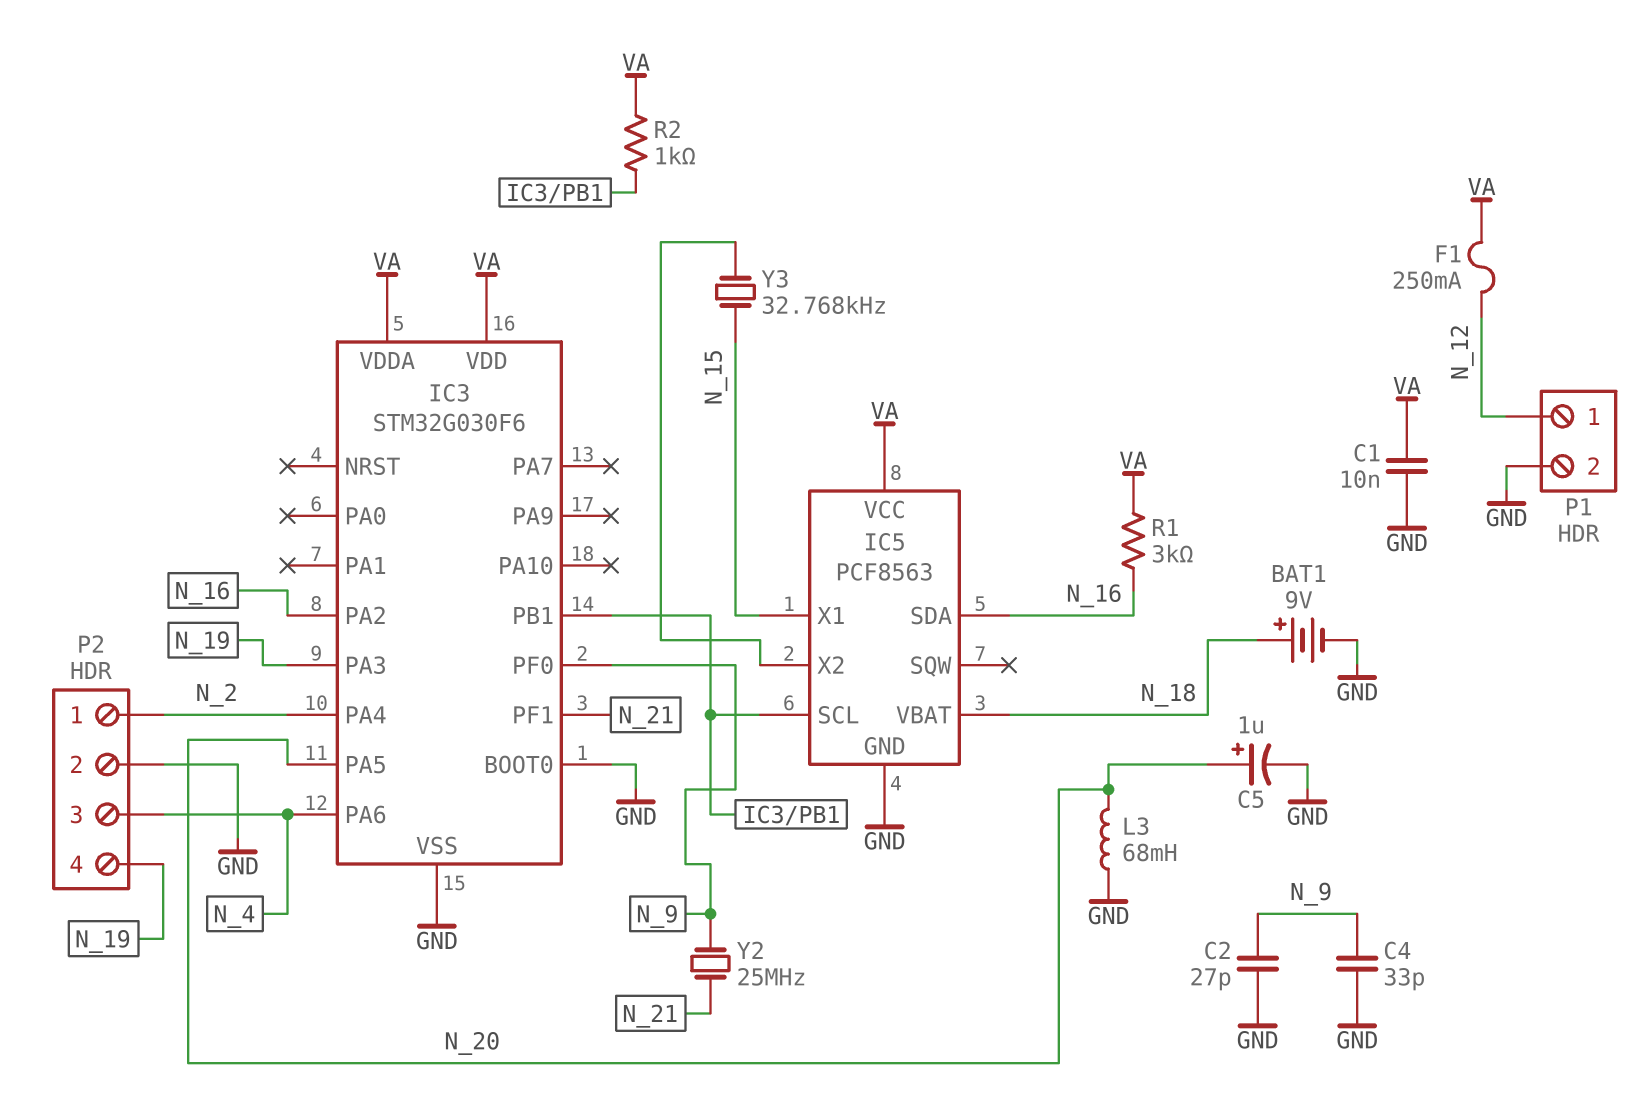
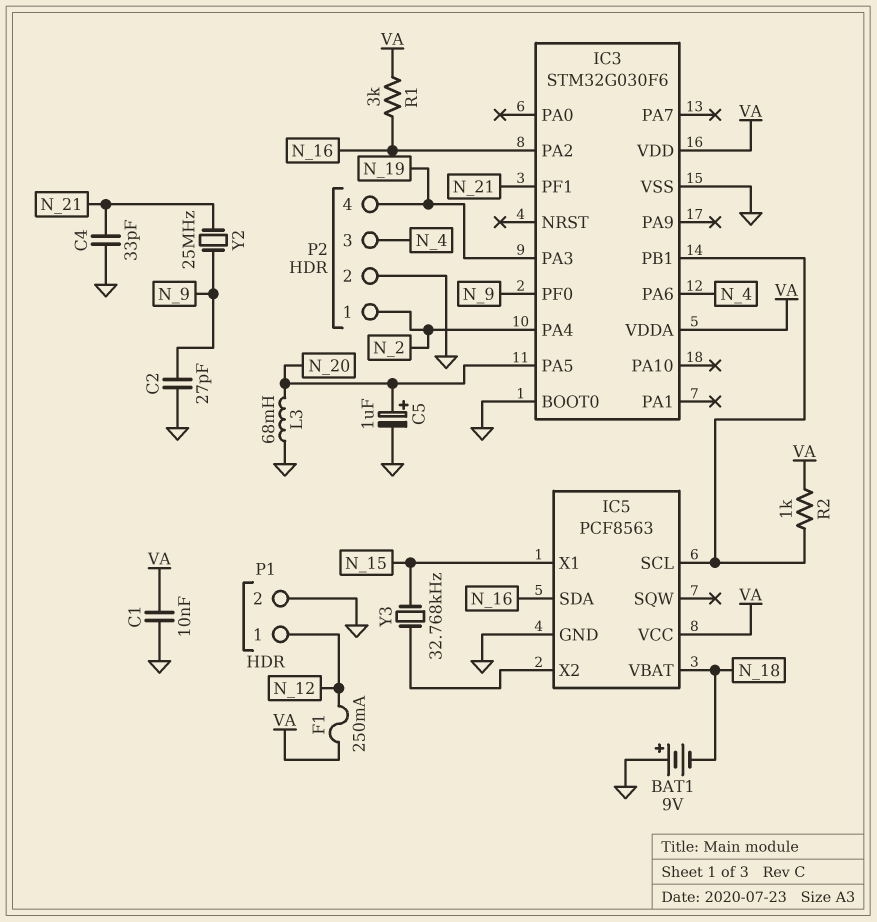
BAT1: 9V (plus N_18, minus GND) -> 9V (plus GND, minus N_18)
C4: 33pF (GND, N_9) -> 33pF (GND, N_21)

